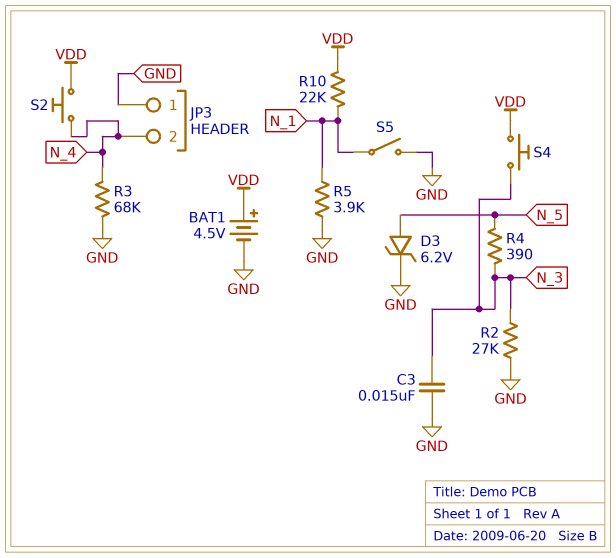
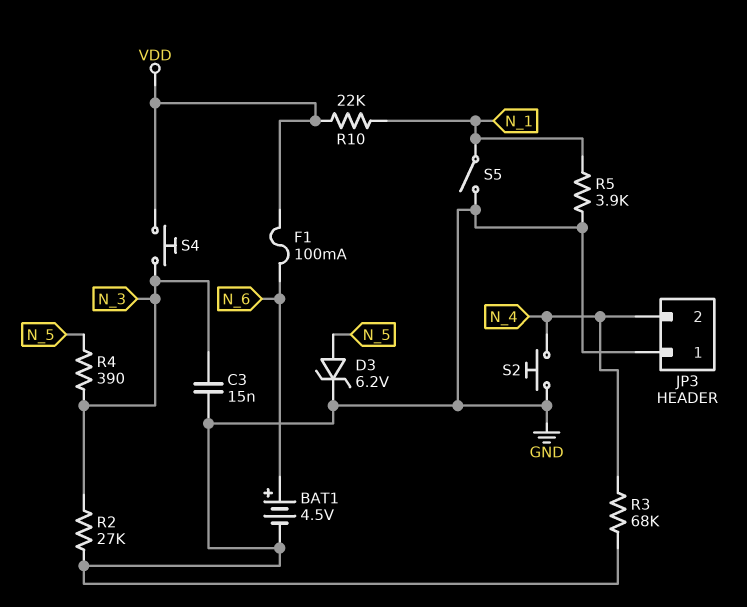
BAT1: 4.5V (plus VDD, minus GND) -> 4.5V (plus N_6, minus GND)
F1: none -> 100mA (N_6, VDD)
S2: button (N_4, VDD) -> button (GND, N_4)

